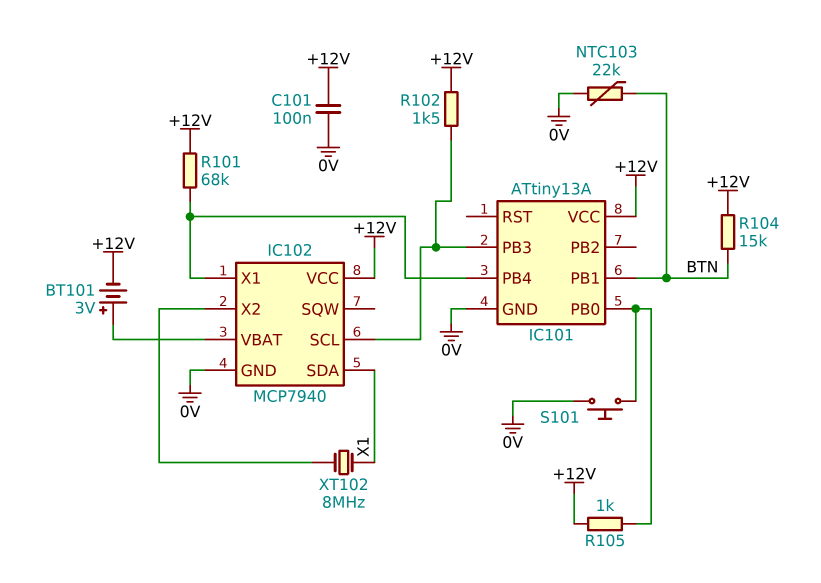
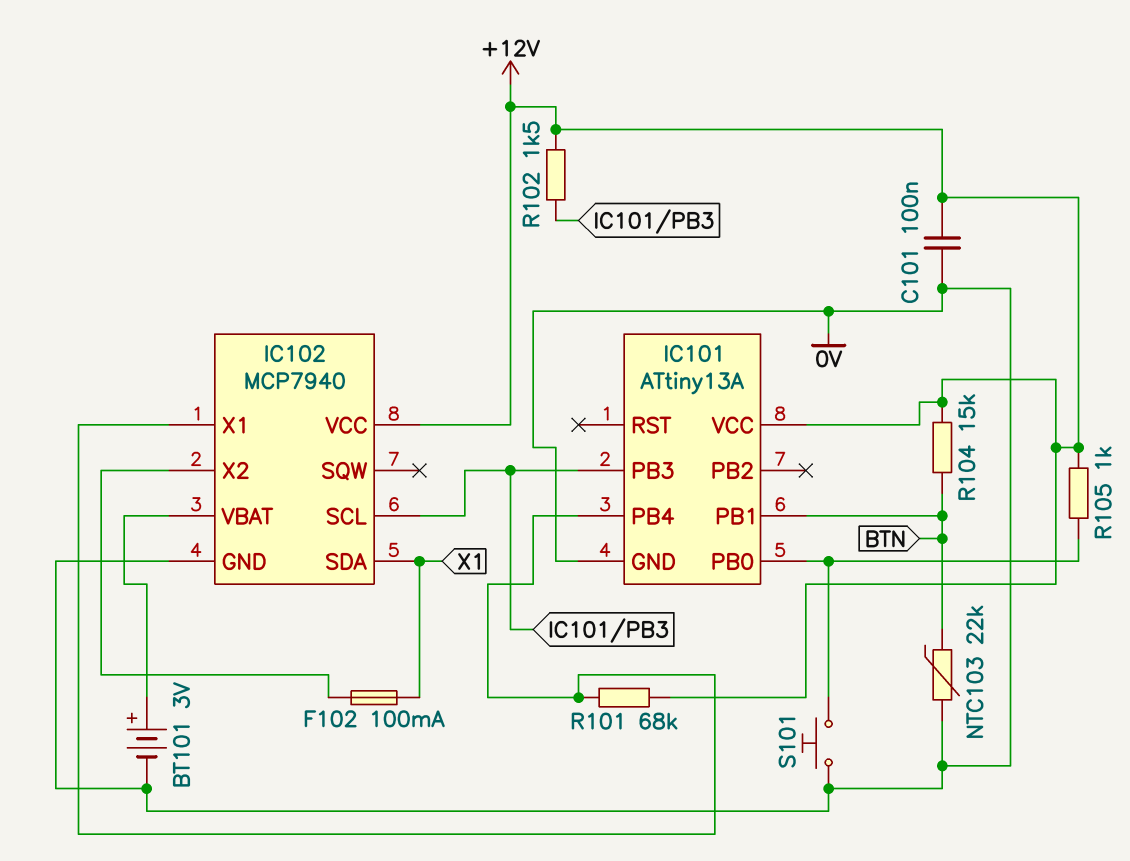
BT101: 3V (plus IC102/VBAT, minus +12V) -> 3V (plus IC102/VBAT, minus 0V)
F102: none -> 100mA (IC102/X2, X1)
XT102: 8MHz (IC102/X2, X1) -> none

